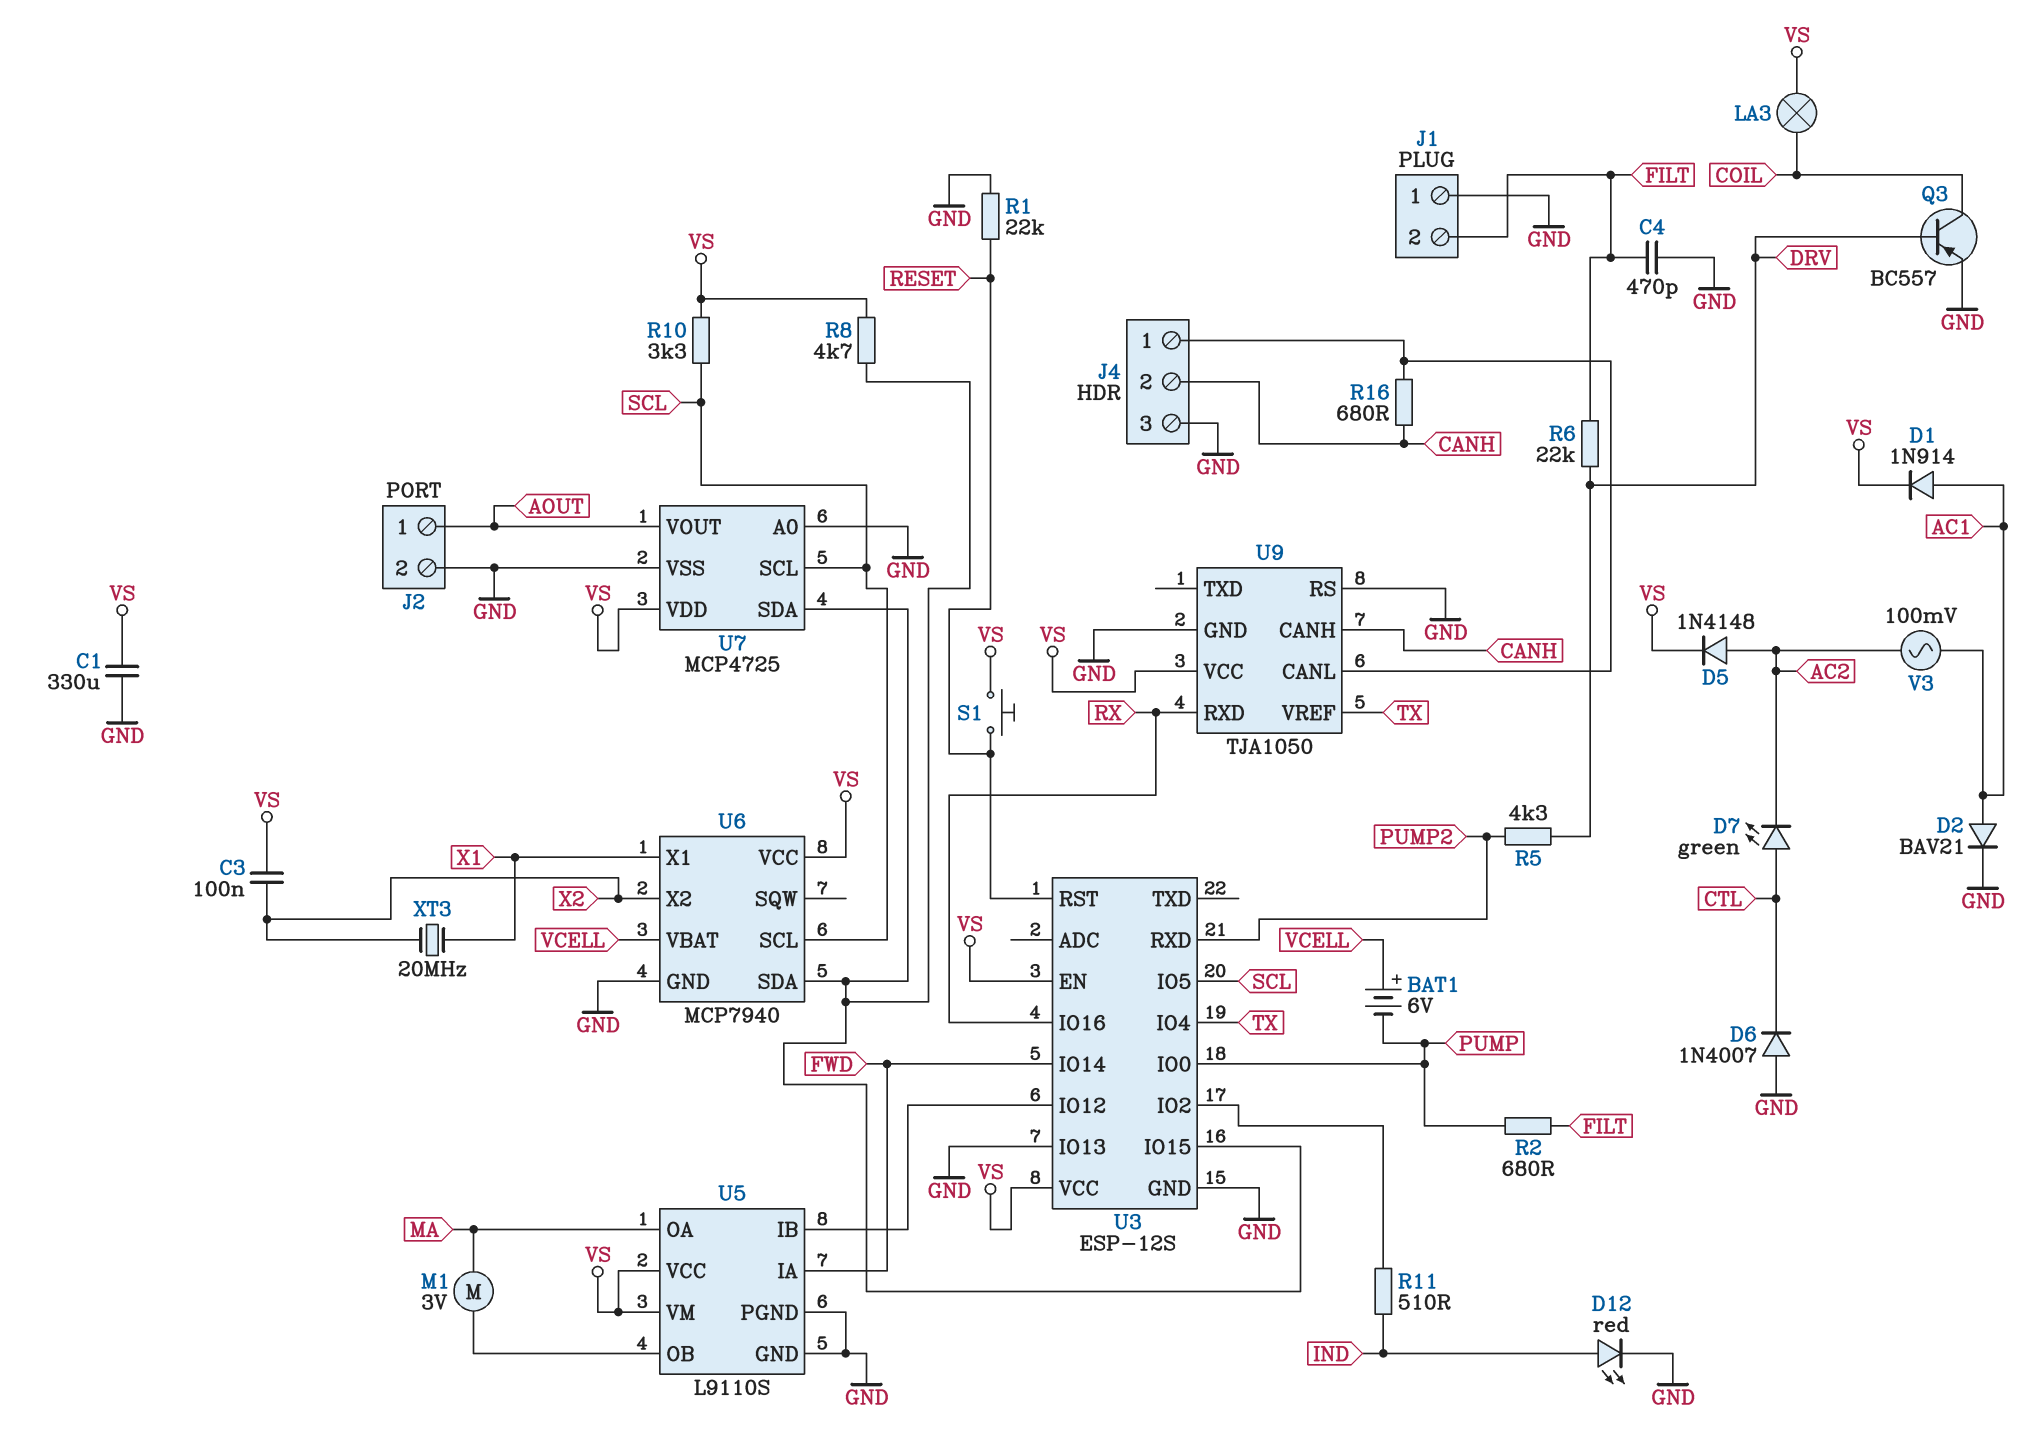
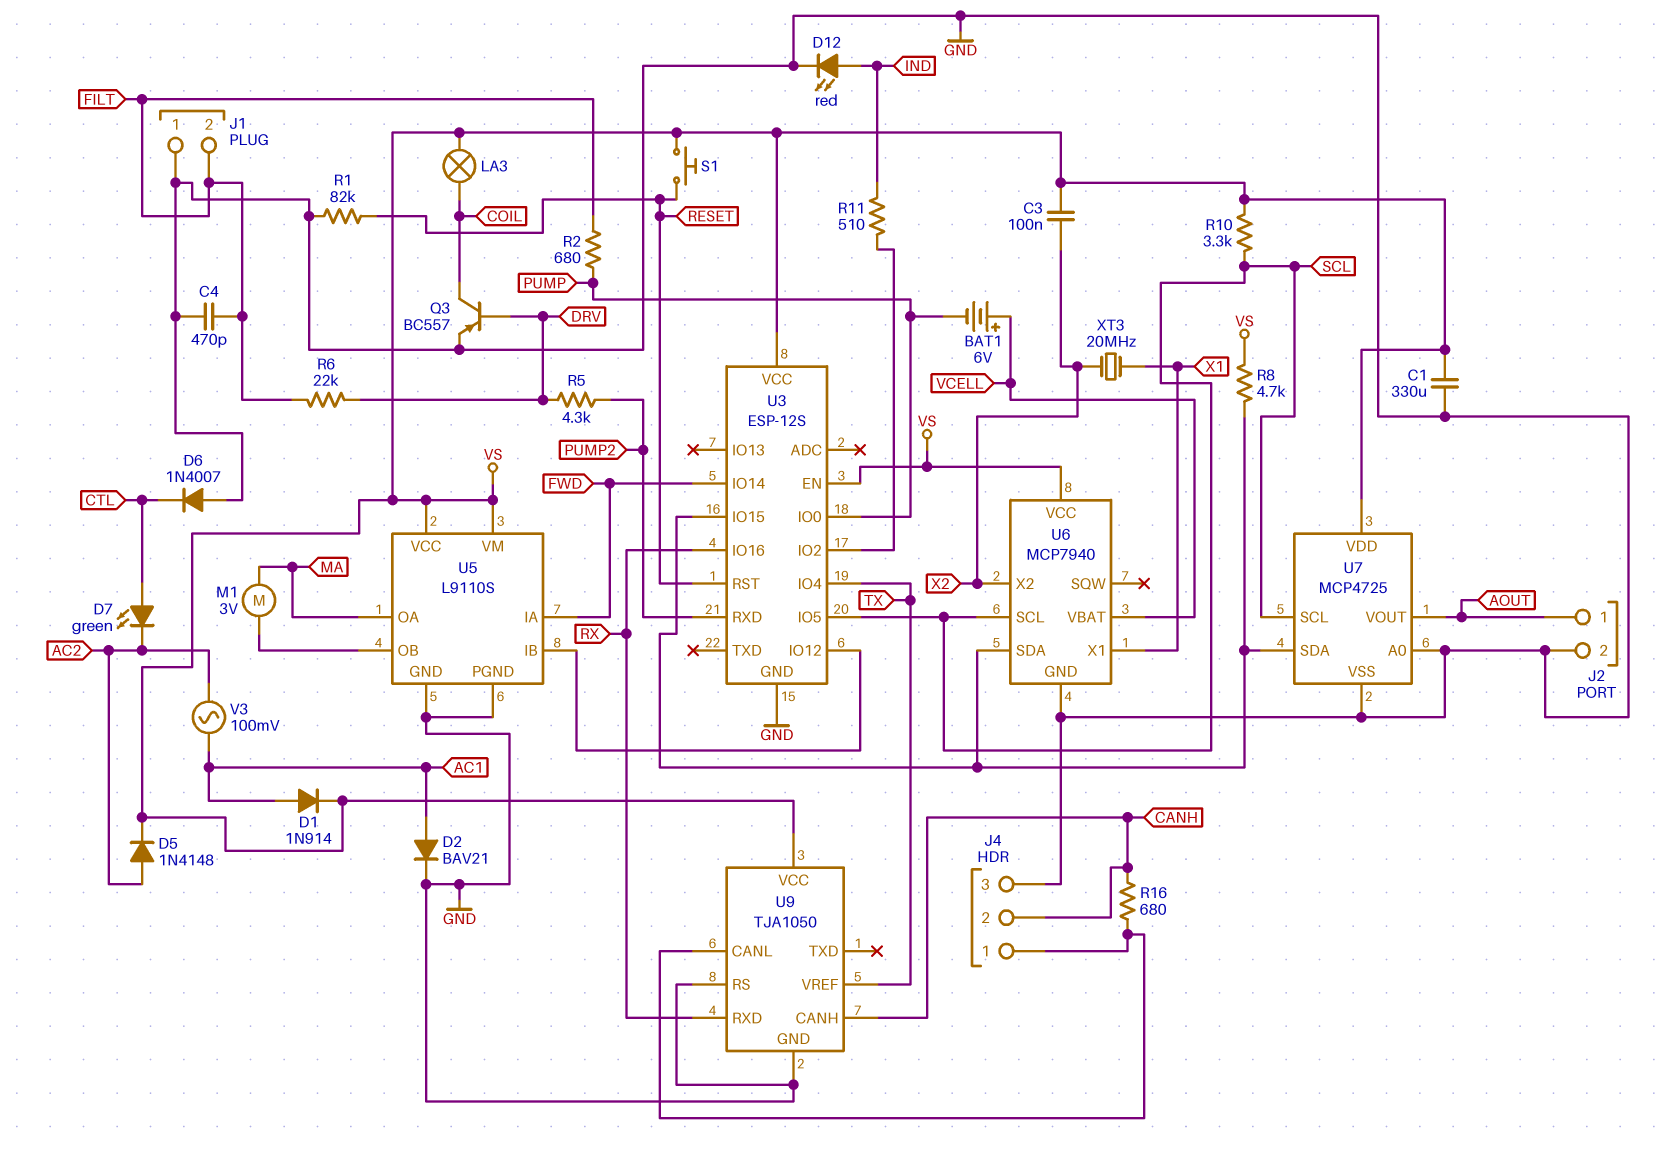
R1: 22k (GND, RESET) -> 82k (GND, RESET)
U3 pin IO13: GND -> none

